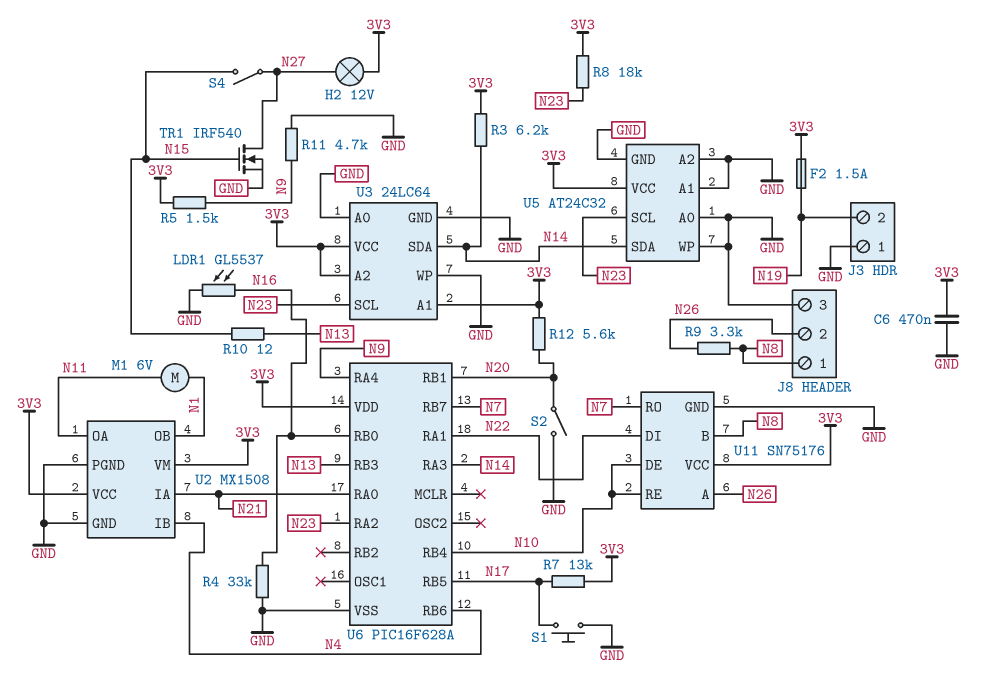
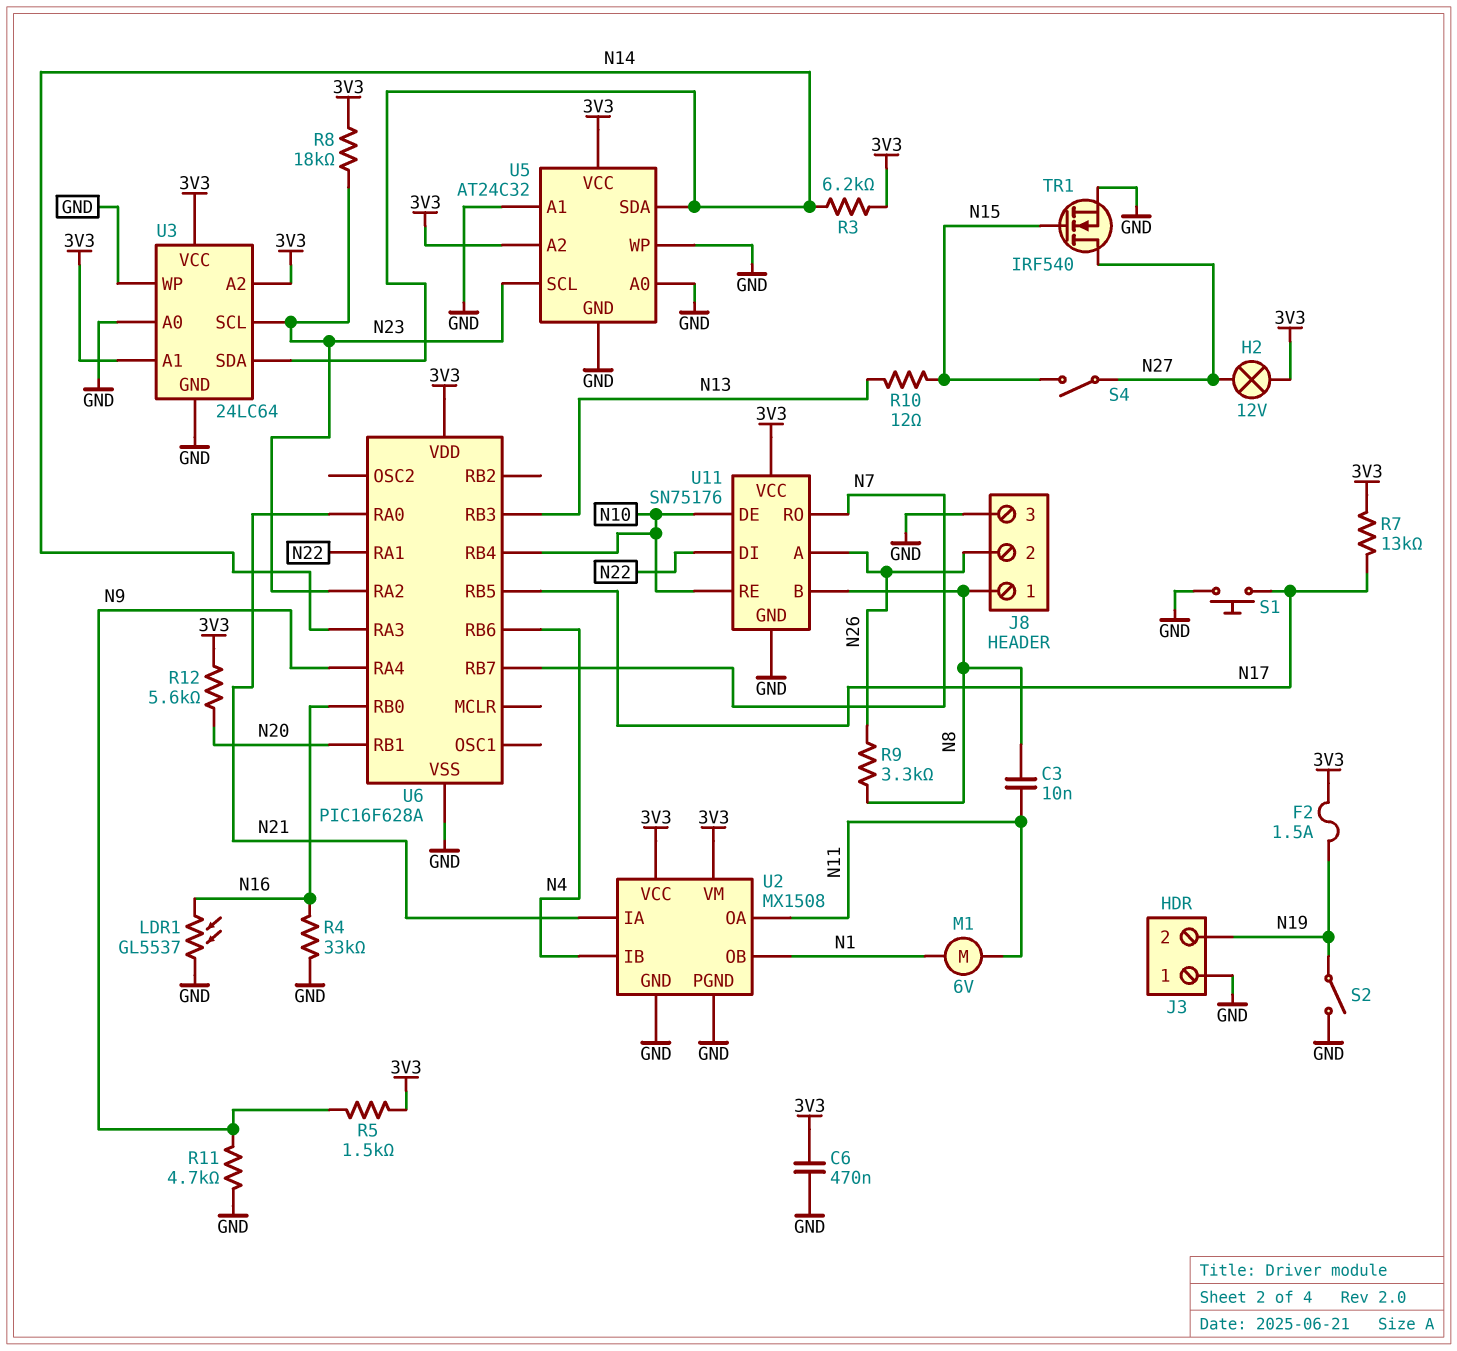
C3: none -> 10nF (N8, N11)
S2: switch (GND, N20) -> switch (GND, N19)
U5 pin A2: GND -> 3V3

